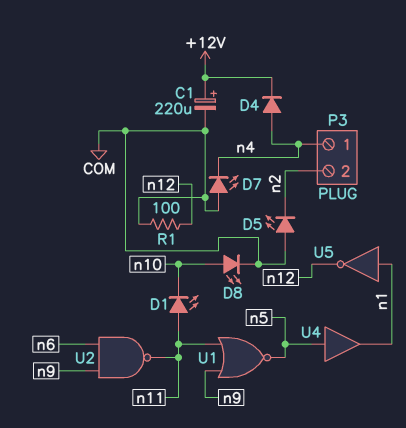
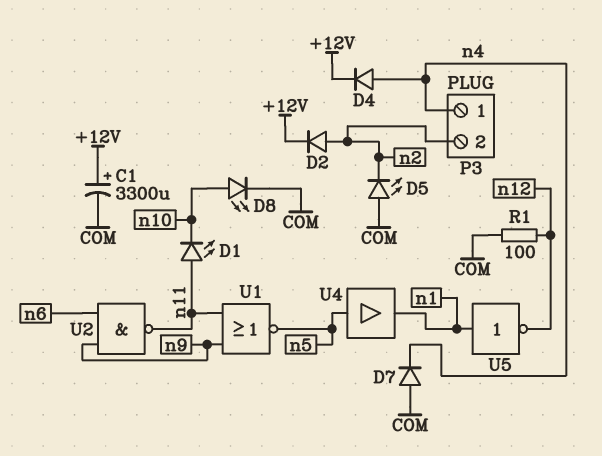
C1: 220uF (plus +12V, minus COM) -> 3300uF (plus +12V, minus COM)
D2: none -> diode (A n2, K +12V)
D7: LED (A COM, K n4) -> diode (A COM, K n4)

